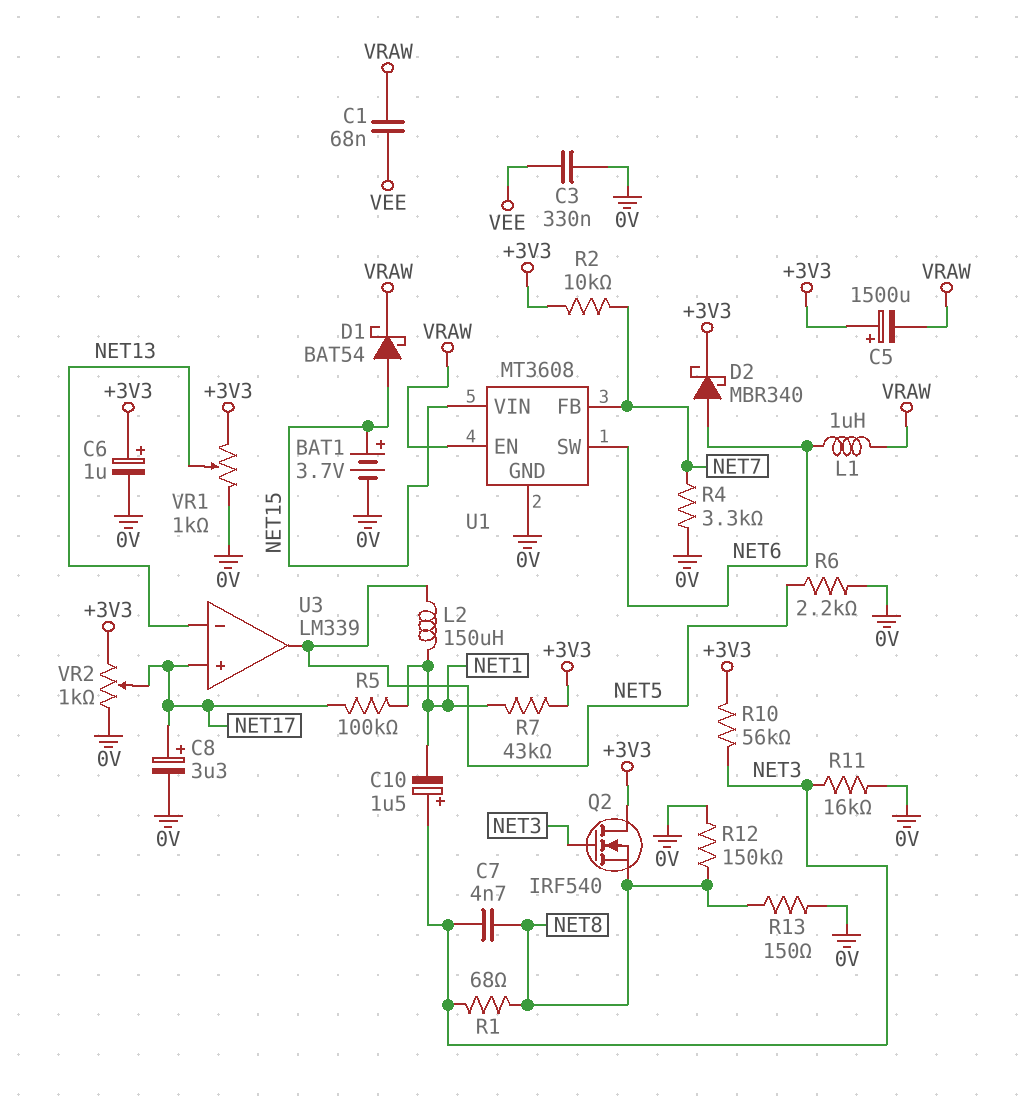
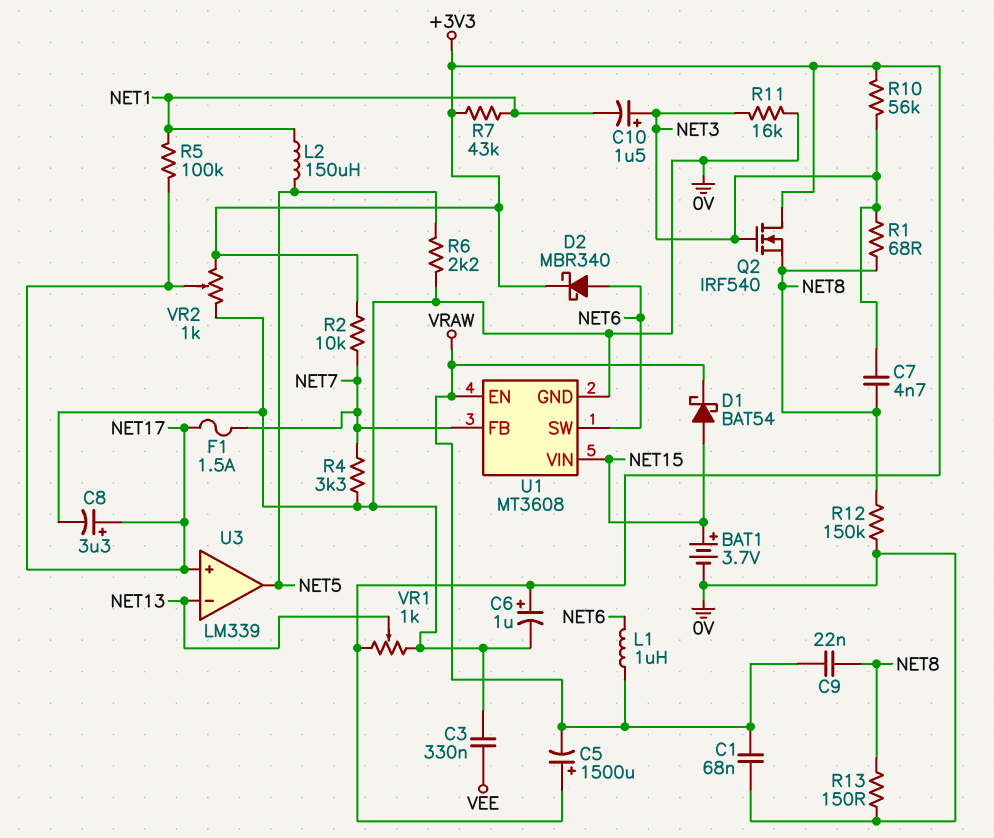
C1: 68nF (VEE, VRAW) -> 68nF (0V, VRAW)
C9: none -> 22nF (NET8, VRAW)
F1: none -> 1.5A (NET7, NET17)

